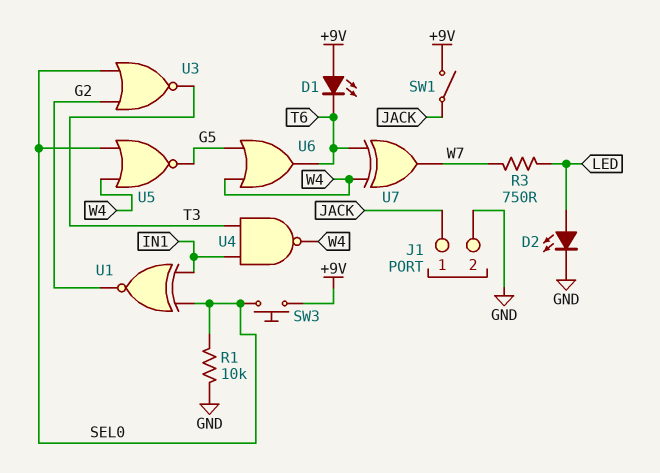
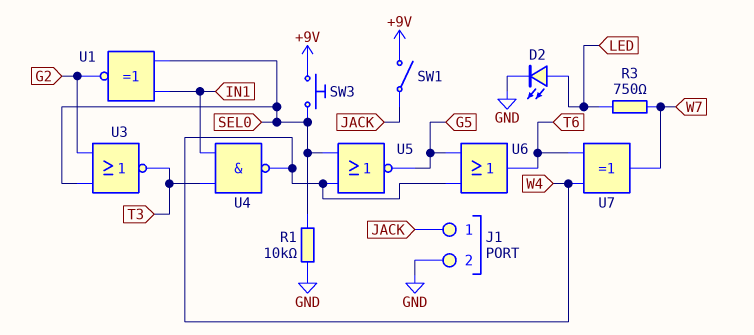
D1: LED (A +9V, K T6) -> none

